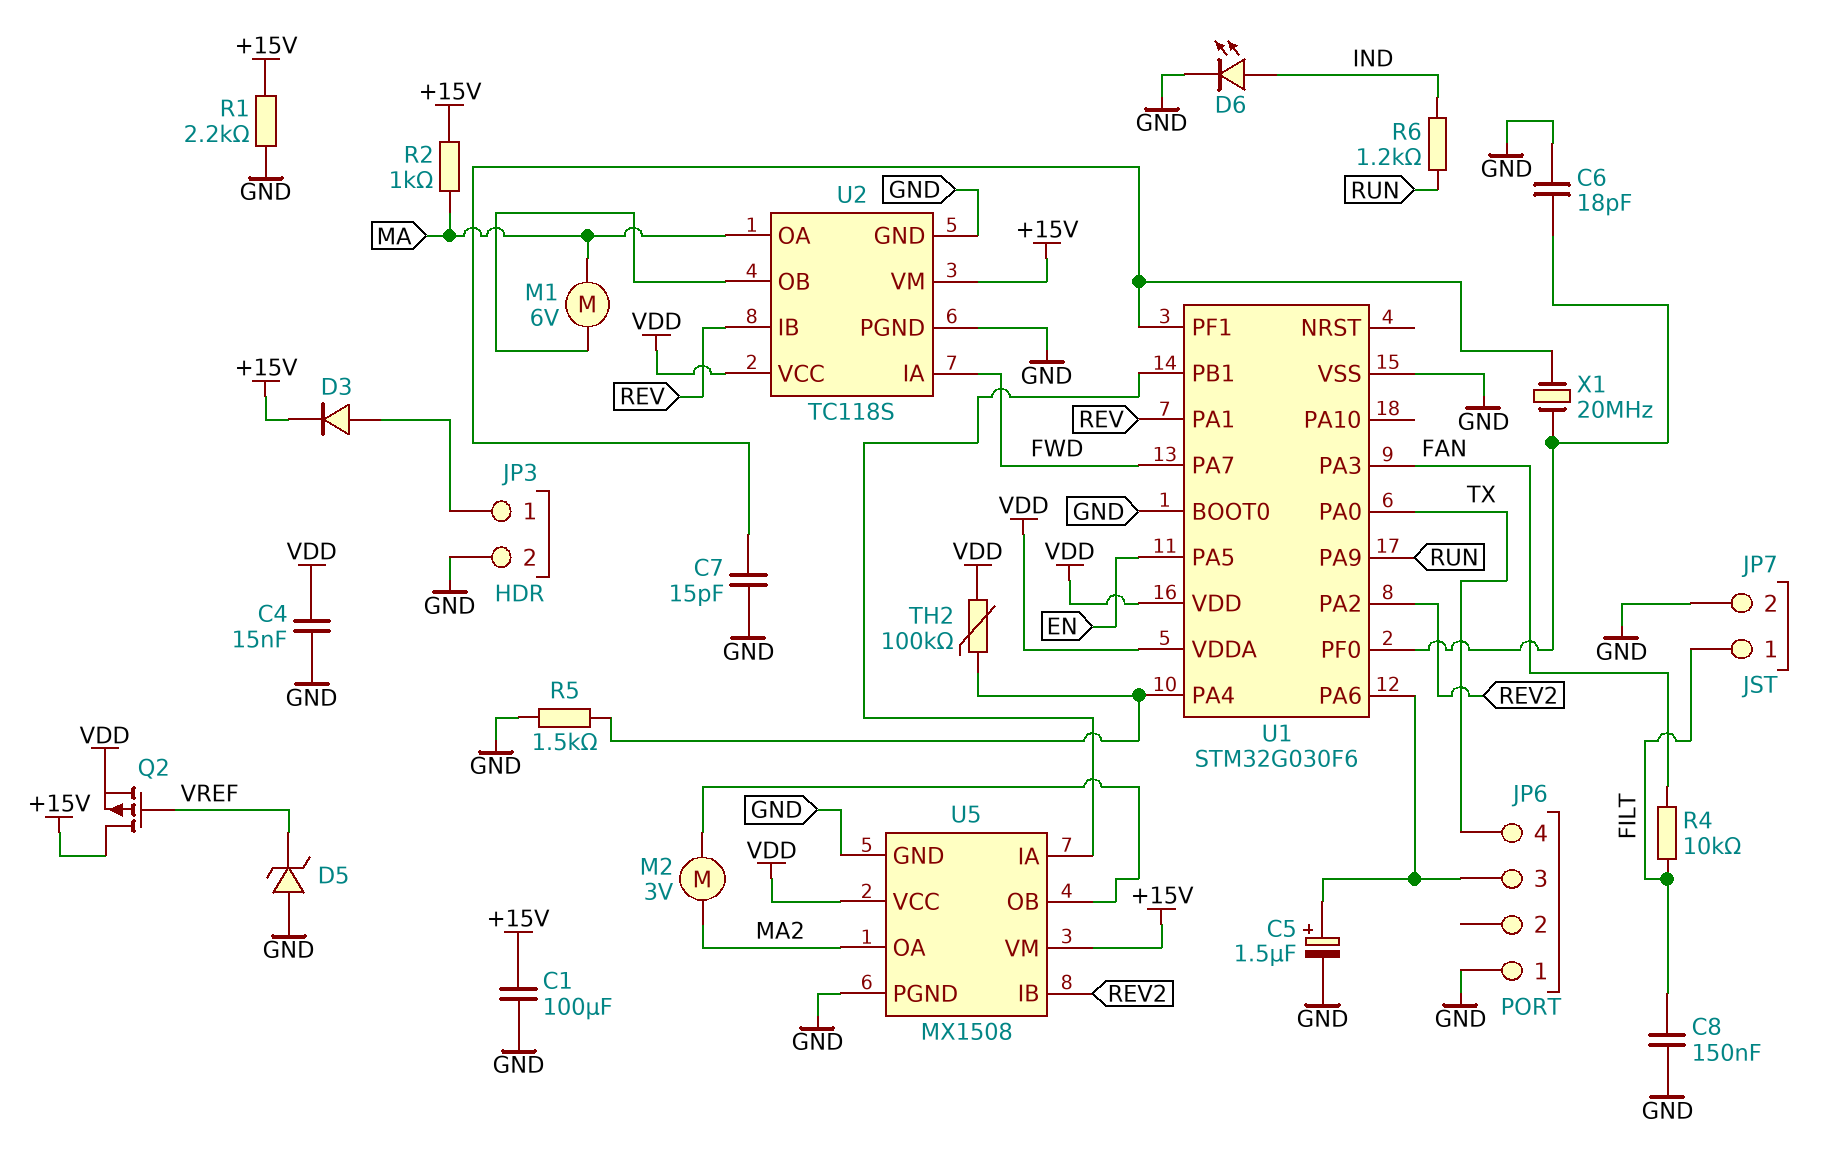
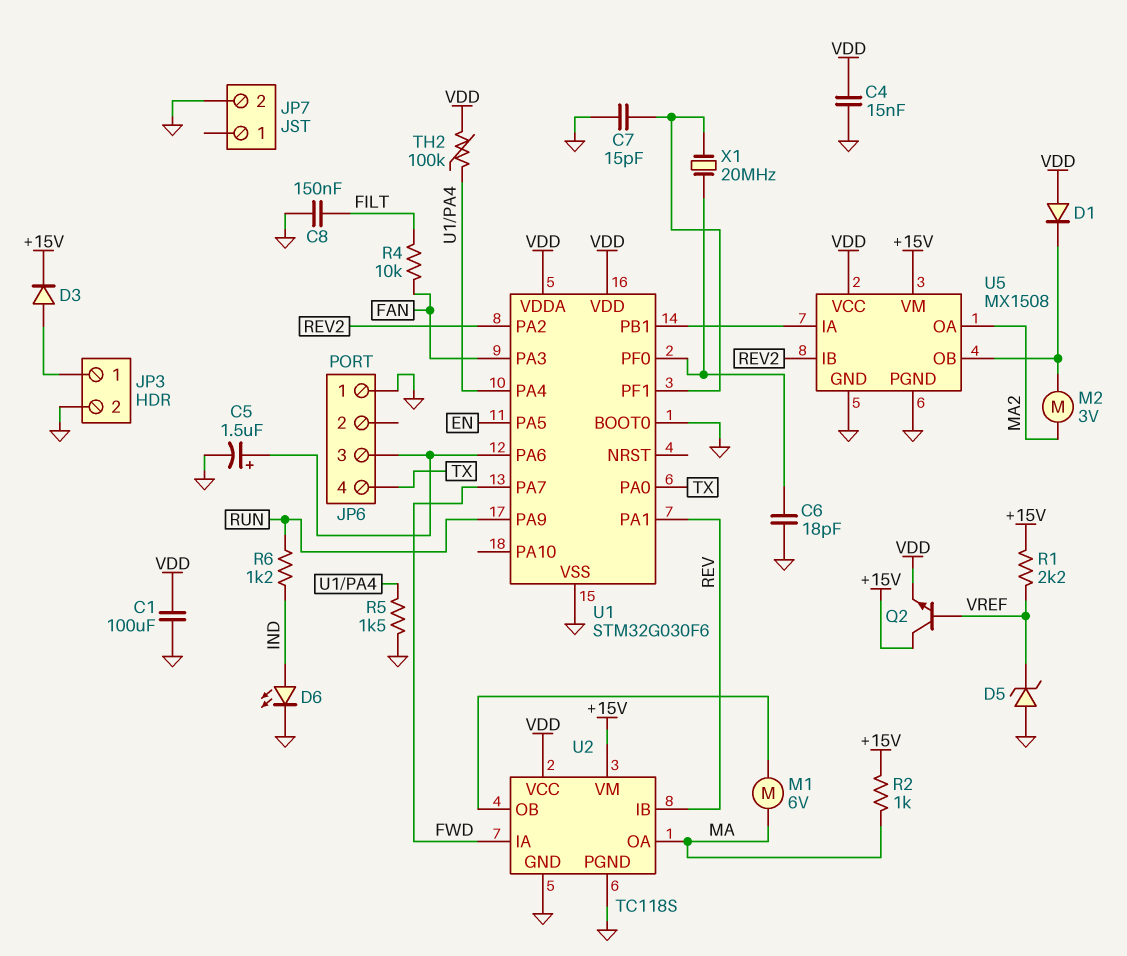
C1: 100uF (+15V, GND) -> 100uF (GND, VDD)
D1: none -> diode (A VDD, K U5/OB)
JP7 pin 1: FILT -> none
Q2: PMOS (G VREF, D +15V, S VDD) -> NPN (B VREF, C +15V, E VDD)
R1: 2.2k (+15V, GND) -> 2.2k (+15V, VREF)

